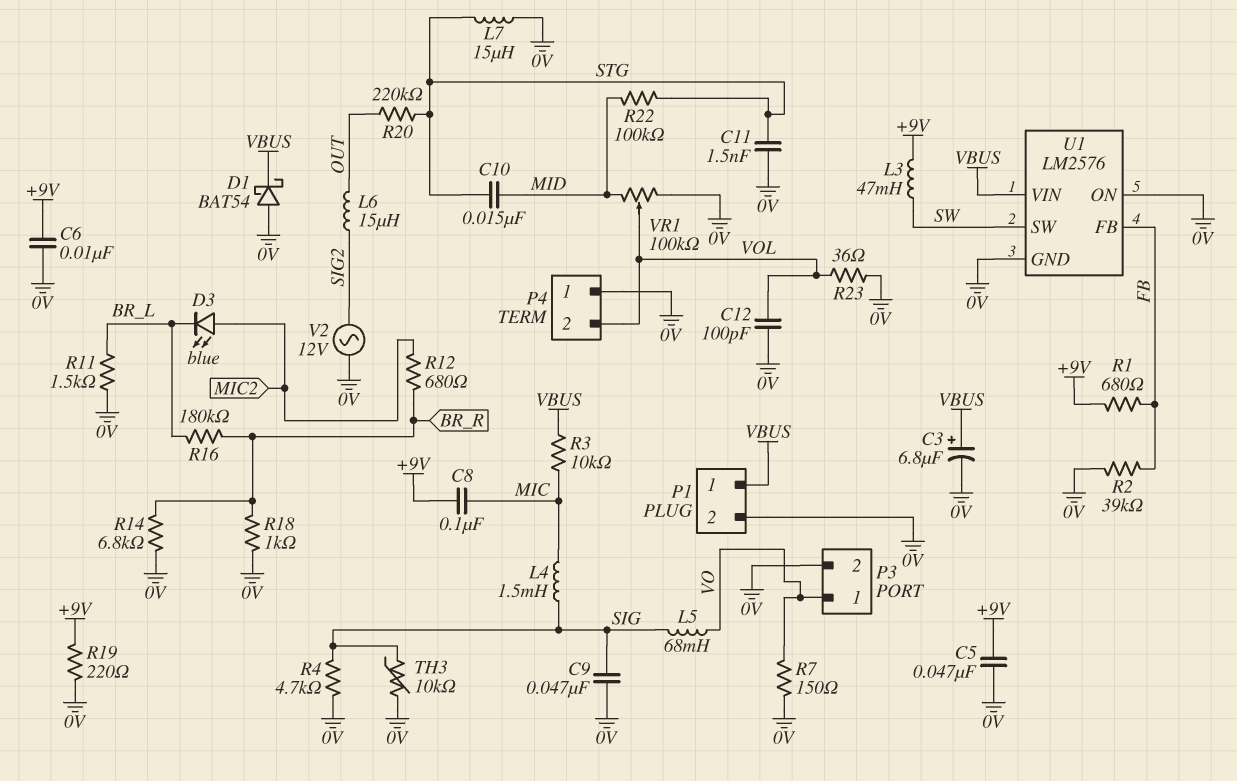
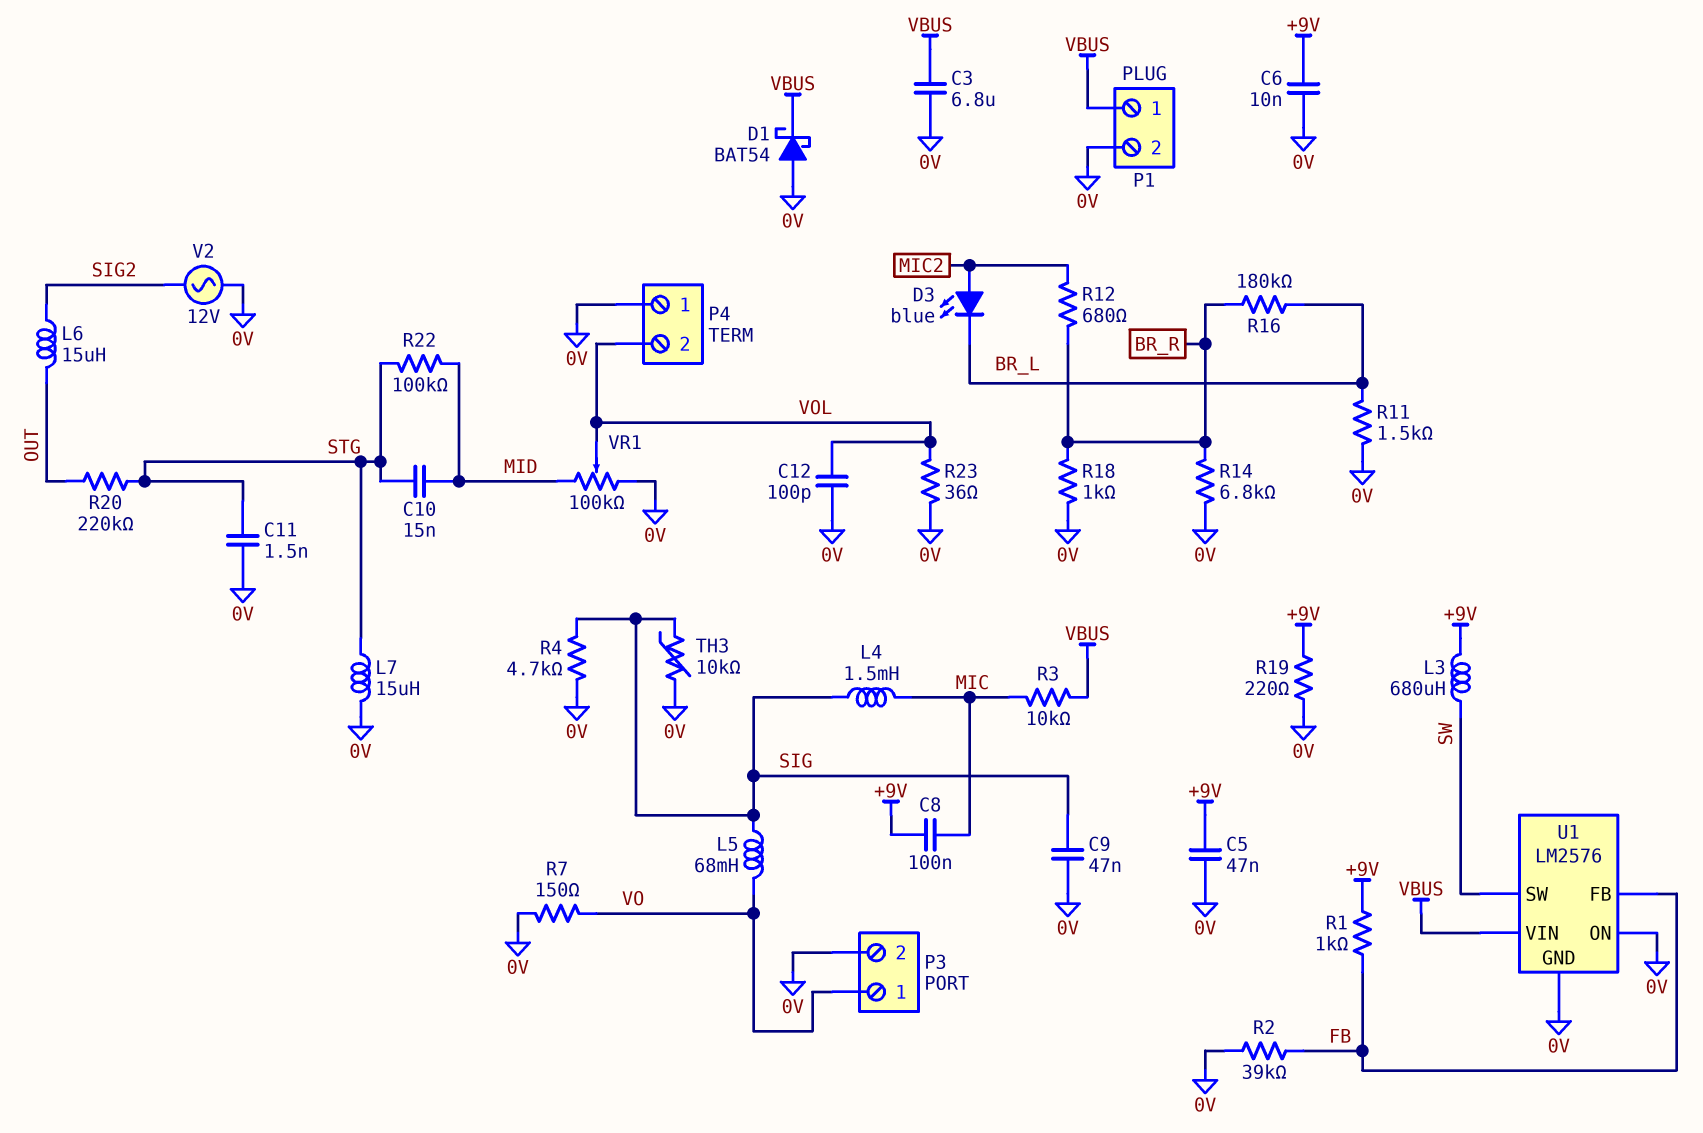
C3: 6.8uF (plus VBUS, minus 0V) -> 6.8uF (0V, VBUS)
L3: 47mH (+9V, SW) -> 680uH (+9V, SW)
R1: 680 (+9V, FB) -> 1k (+9V, FB)

